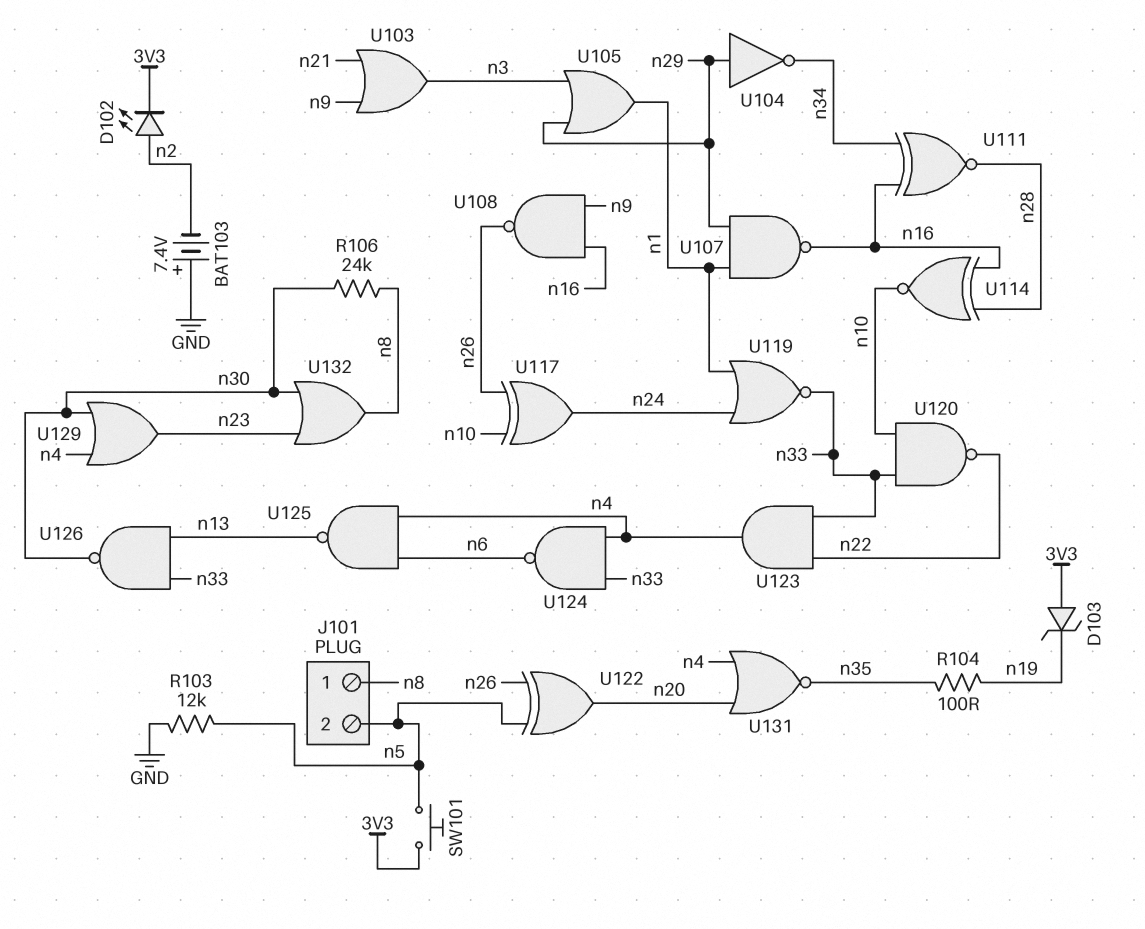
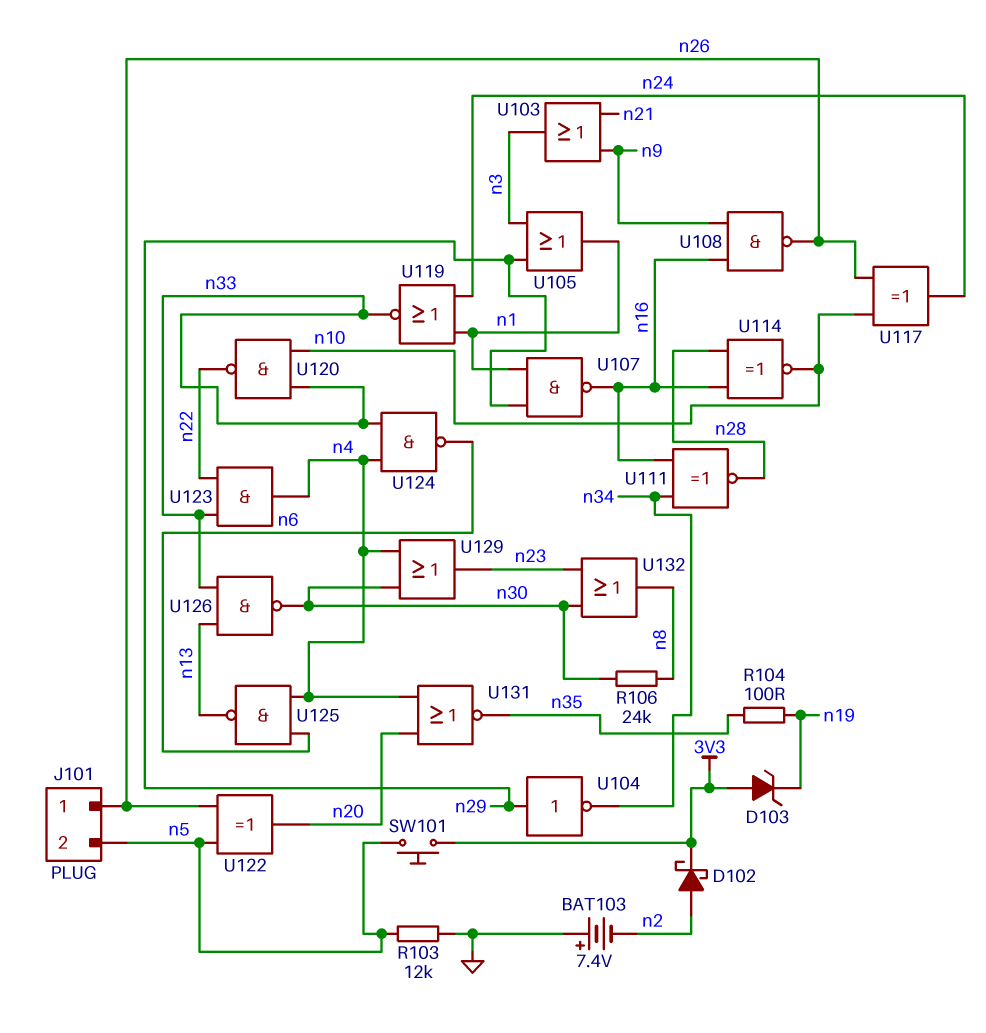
D102: LED (A n2, K 3V3) -> schottky (A n2, K 3V3)
J101 pin 1: n8 -> n26

